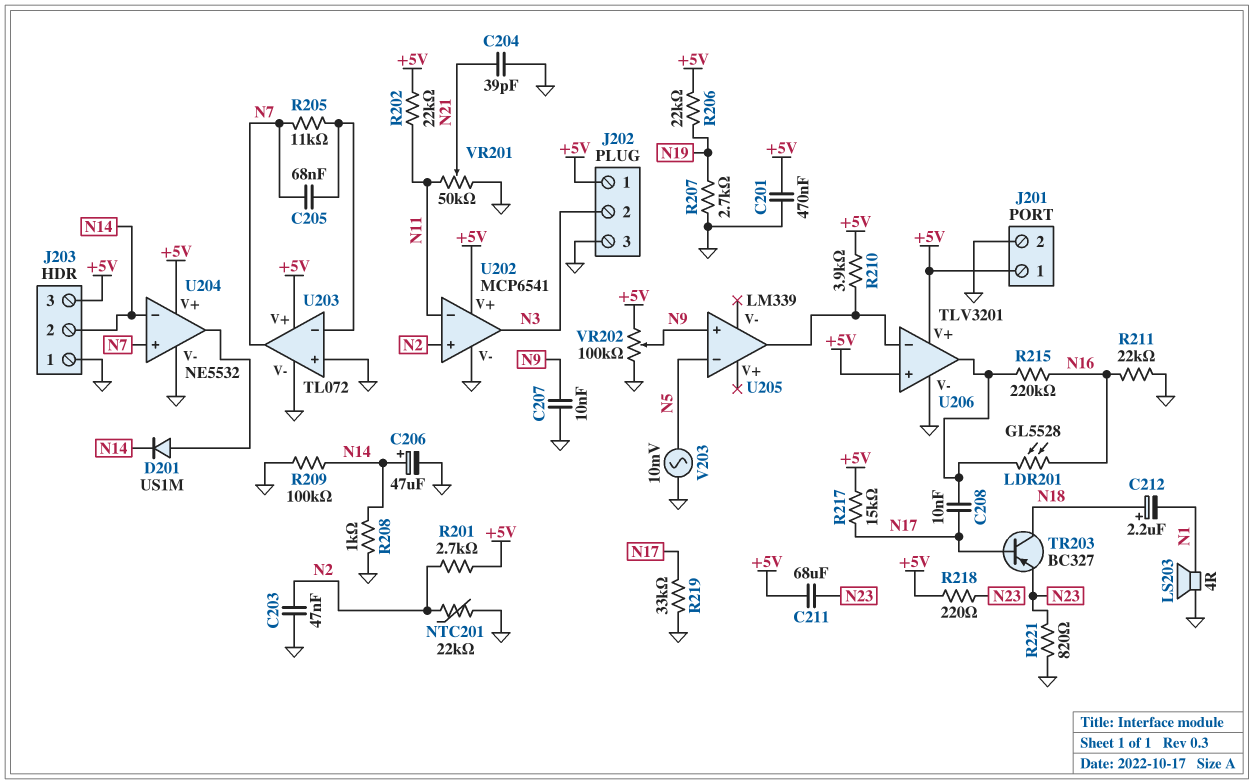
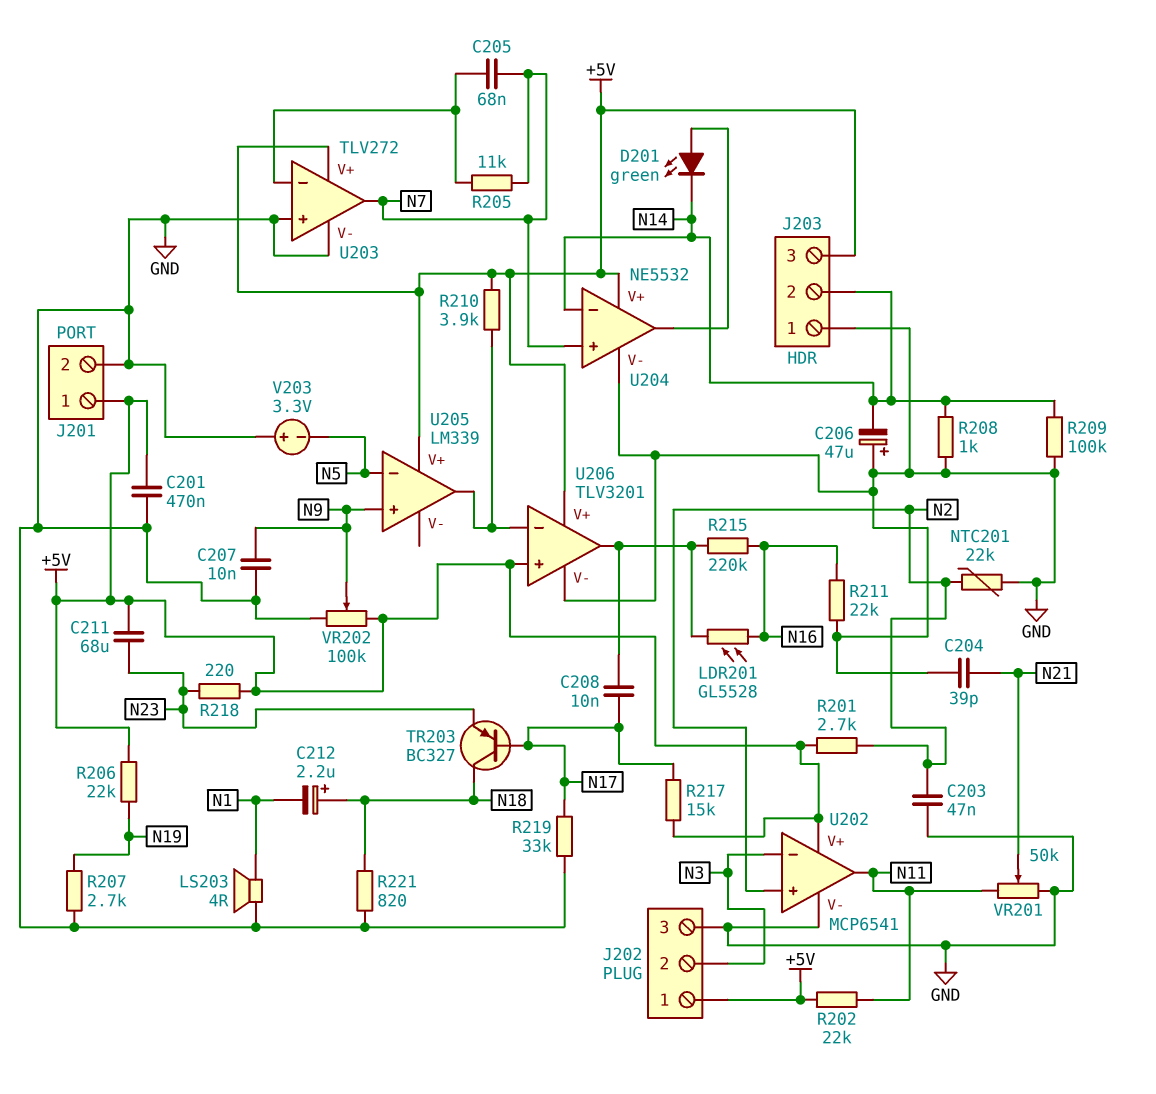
C206: 47uF (plus N14, minus GND) -> 47uF (plus GND, minus N14)
D201: diode US1M (A U204/out, K N14) -> LED green (A U204/out, K N14)
R221: 820 (GND, N23) -> 820 (GND, N18)
U202 pin in-: N11 -> N3
U202 pin out: N3 -> N11
U203: TL072 -> TLV272
U205 pin V+: none -> +5V
V203: AC 10mV (GND, N5) -> 3.3V (plus GND, minus N5)

